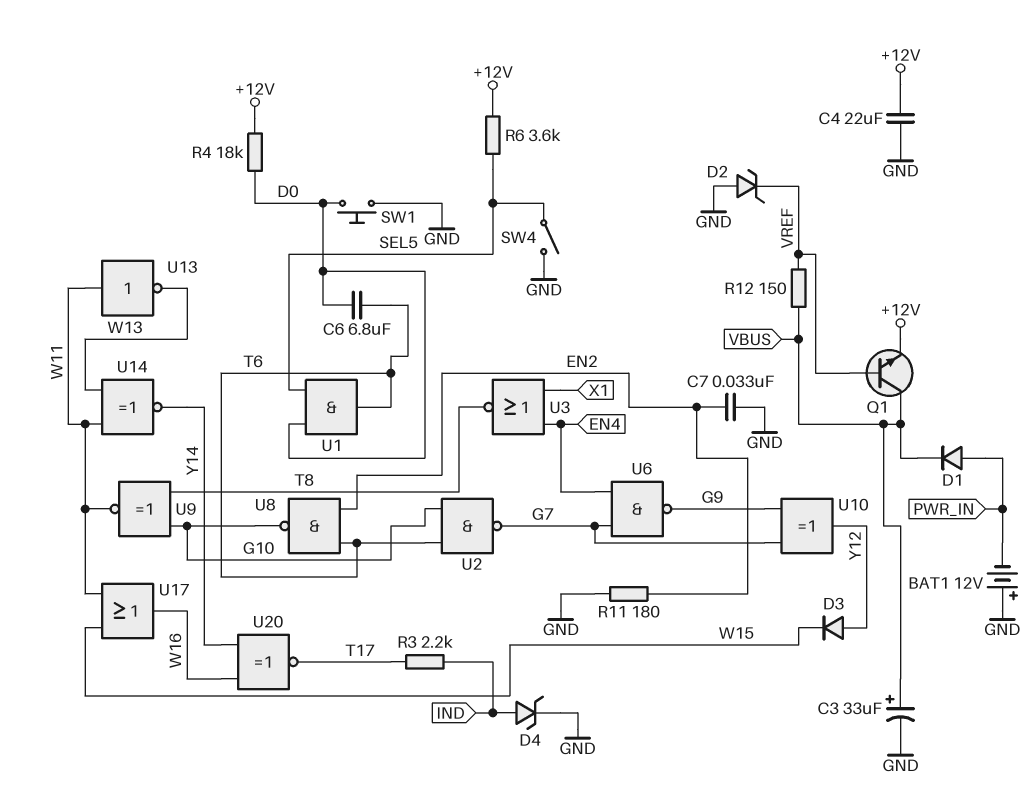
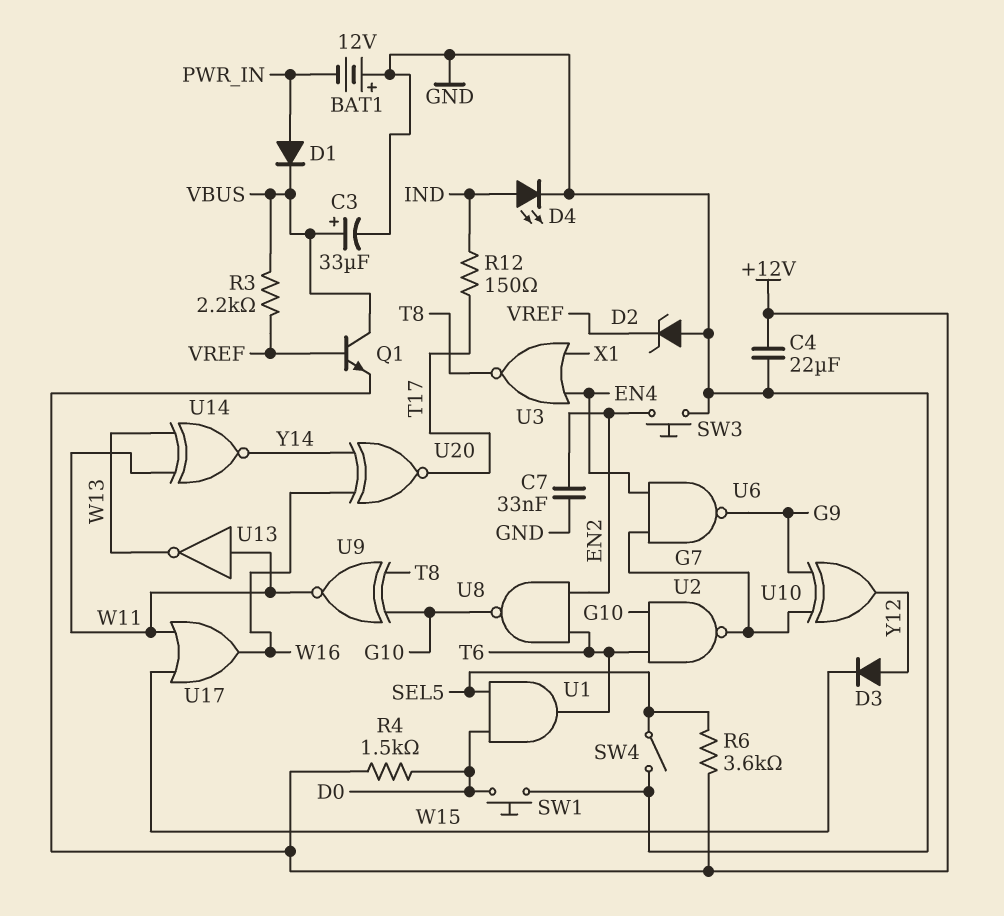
C6: 6.8uF (D0, T6) -> none
D4: zener (A IND, K GND) -> LED (A IND, K GND)
R3: 2.2k (IND, T17) -> 2.2k (VBUS, VREF)
R4: 18k (+12V, D0) -> 1.5k (+12V, D0)
R11: 180 (EN2, GND) -> none
R12: 150 (VBUS, VREF) -> 150 (IND, T17)
SW3: none -> button (EN2, GND)

